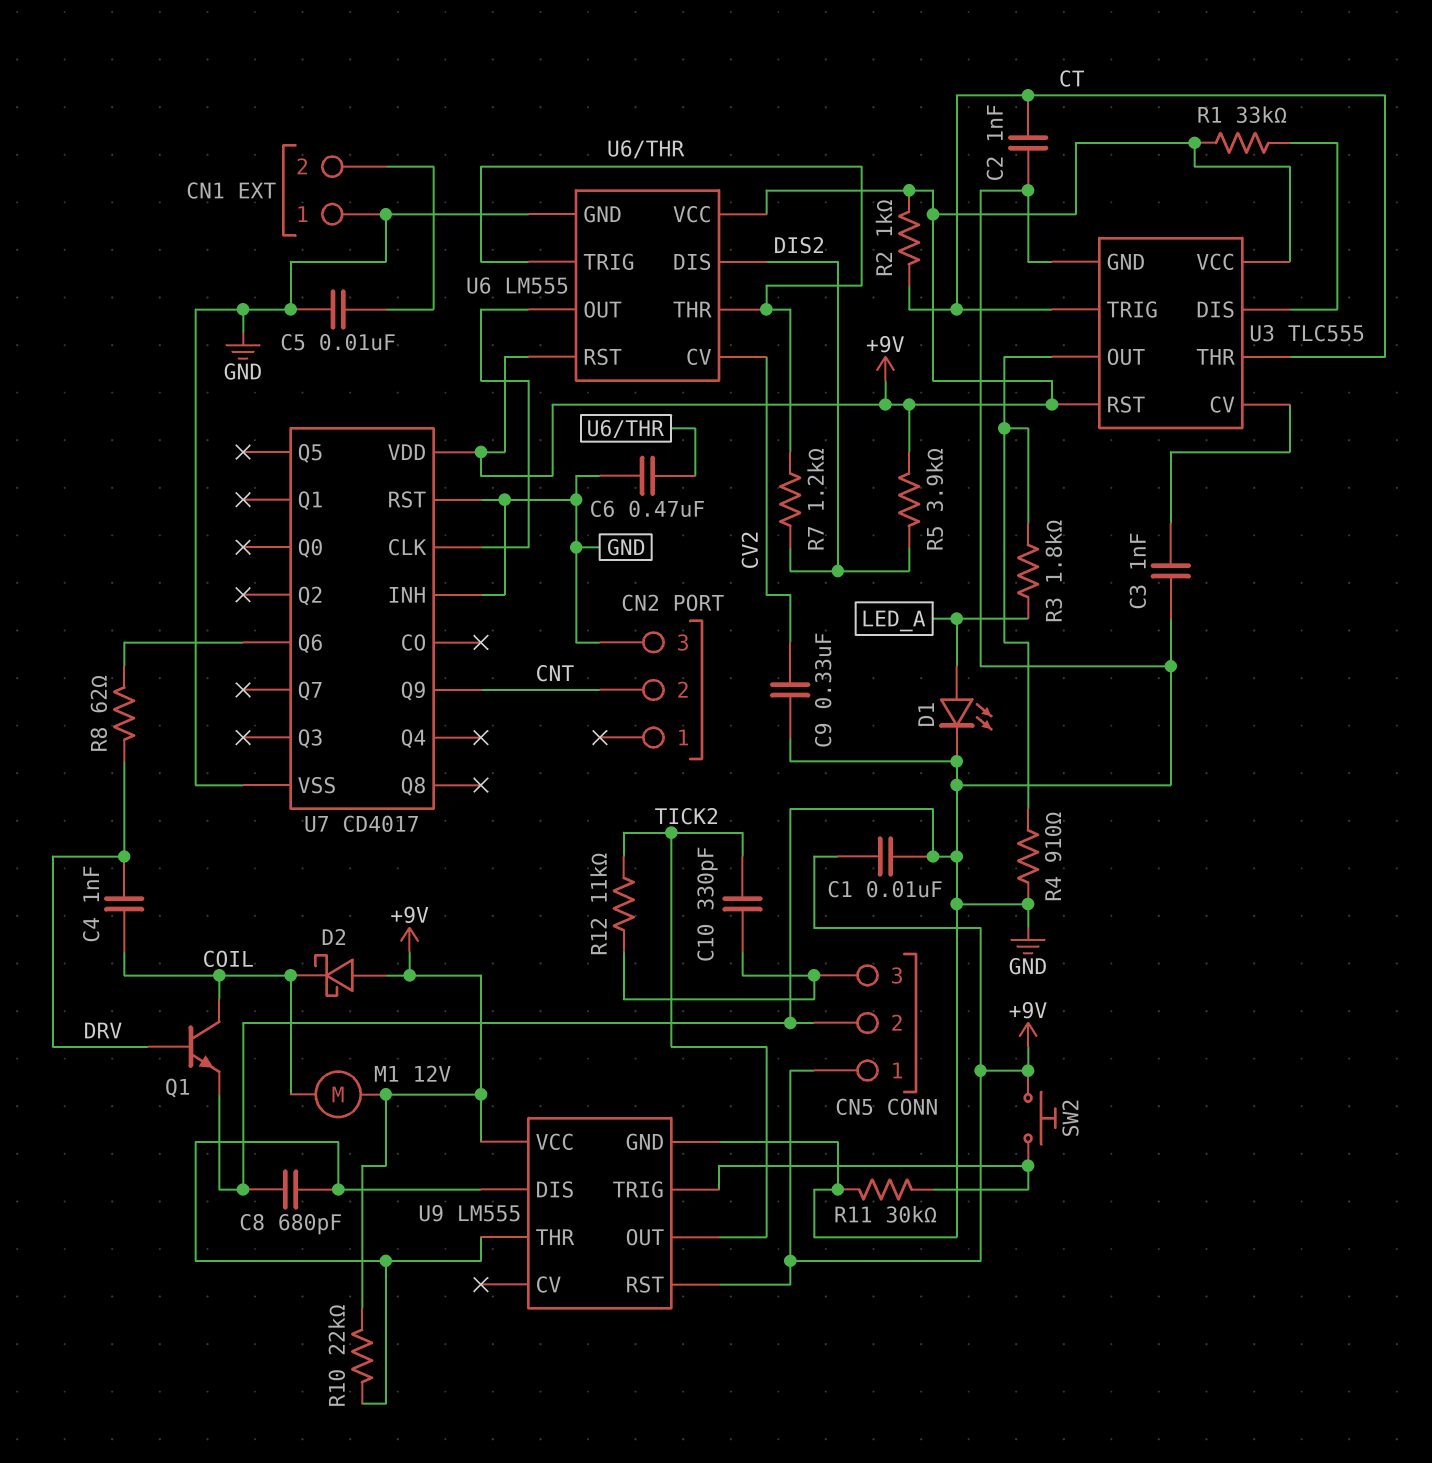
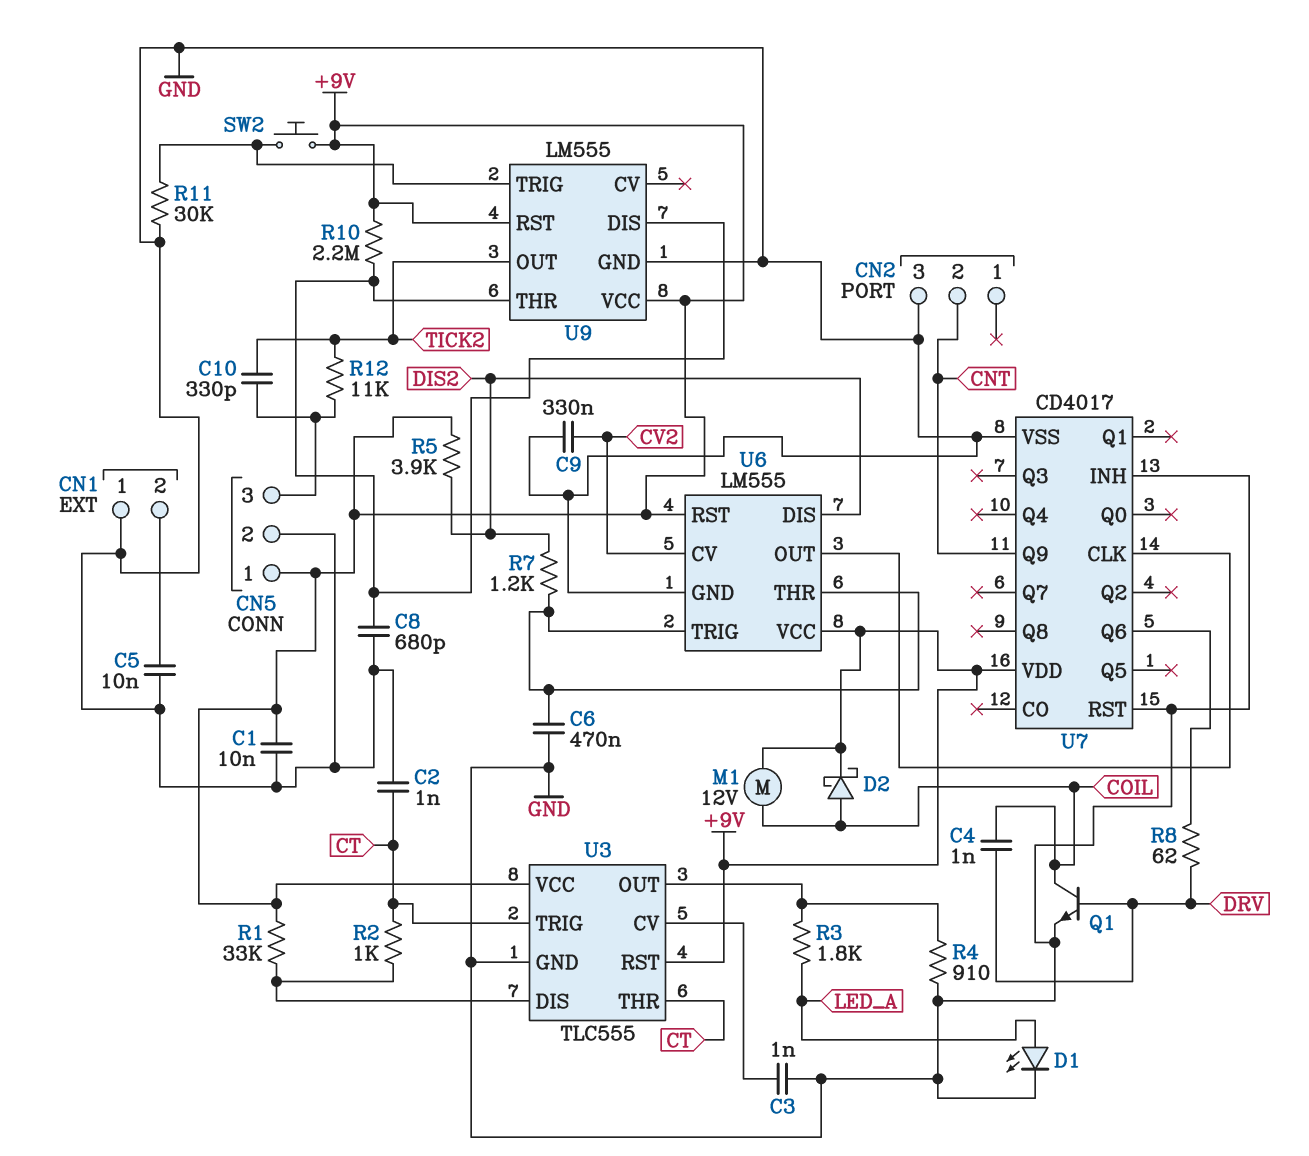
D2: schottky (A +9V, K COIL) -> schottky (A COIL, K +9V)
R2: 1k (+9V, CT) -> 1k (CT, U3/DIS)
R10: 22k (+9V, U9/DIS) -> 2.2M (+9V, U9/DIS)

